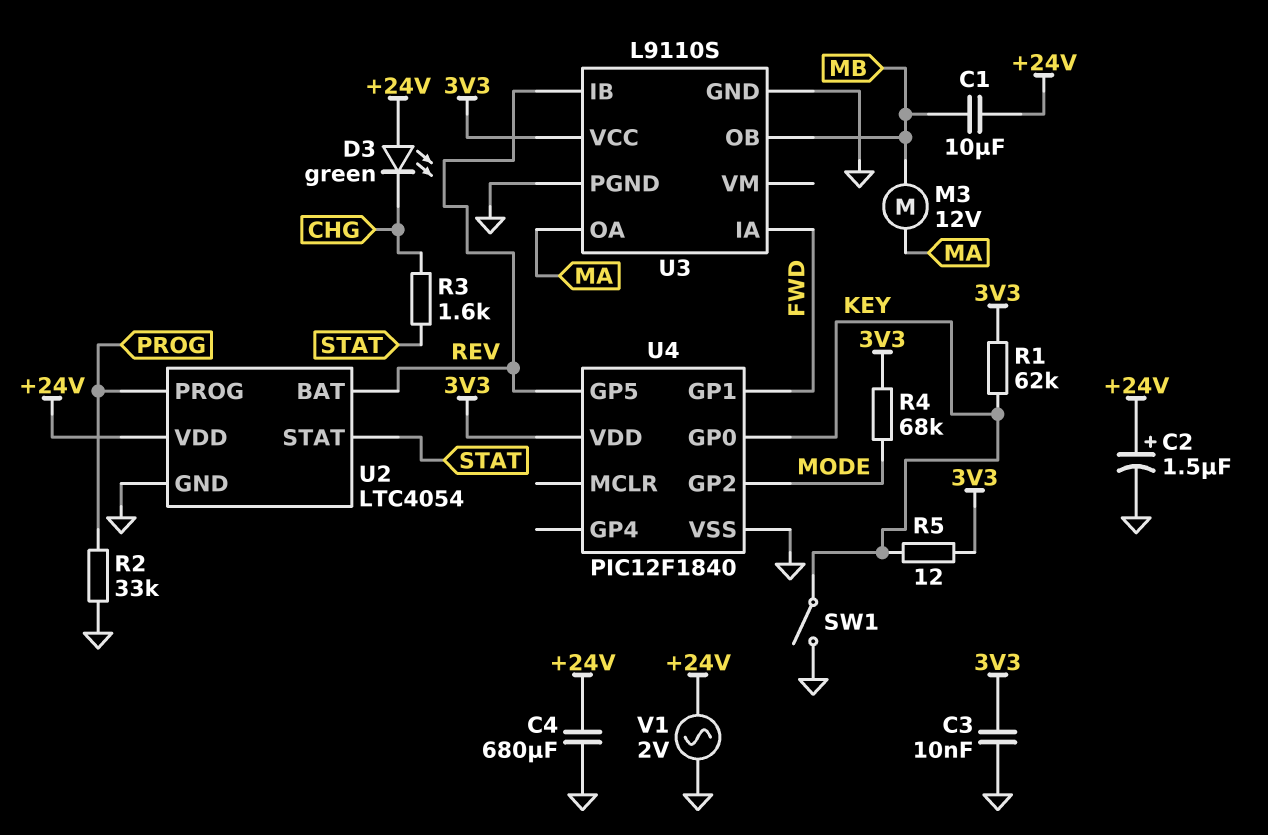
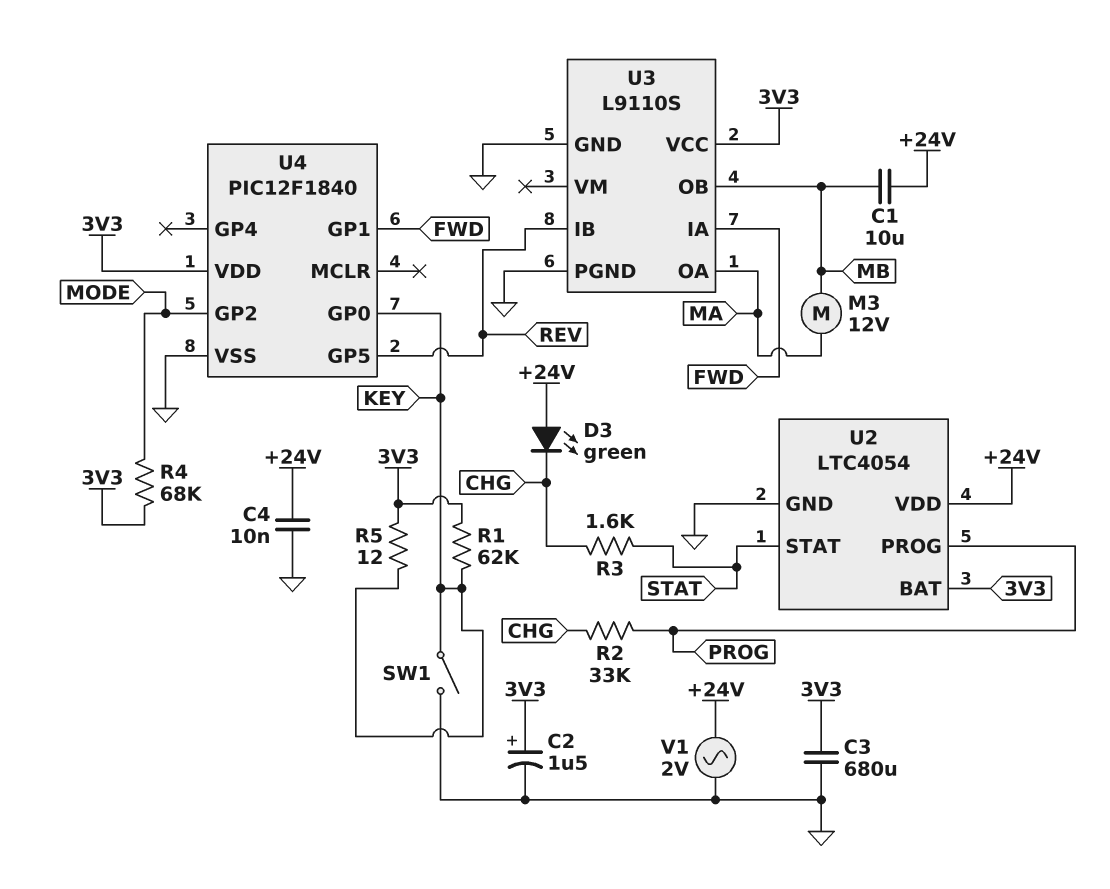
C2: 1.5uF (plus +24V, minus GND) -> 1.5uF (plus 3V3, minus GND)
C3: 10nF (3V3, GND) -> 680uF (3V3, GND)
C4: 680uF (+24V, GND) -> 10nF (+24V, GND)
R2: 33k (GND, PROG) -> 33k (CHG, PROG)
U2 pin BAT: REV -> 3V3

